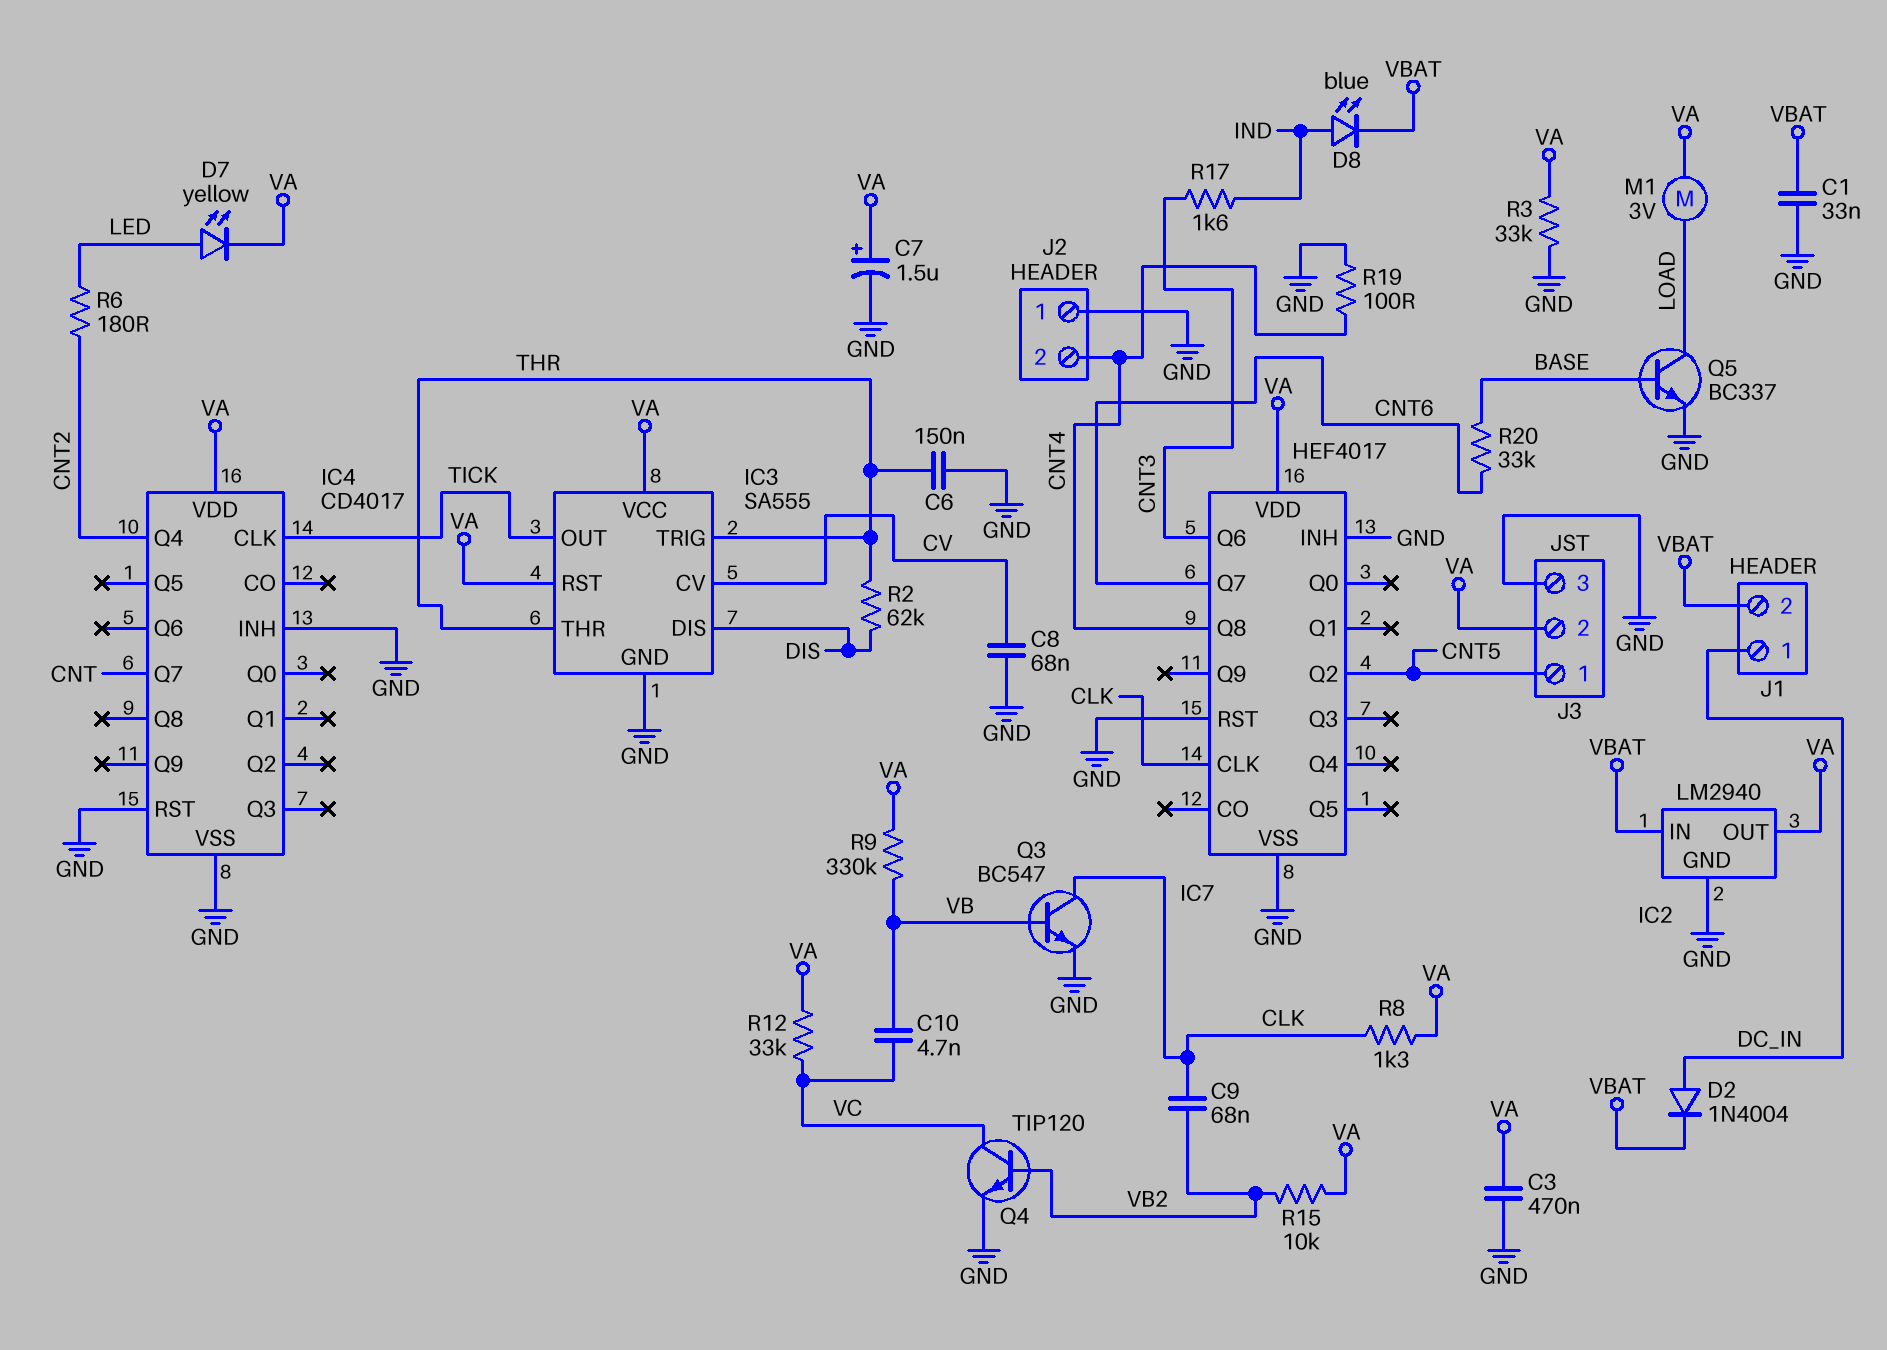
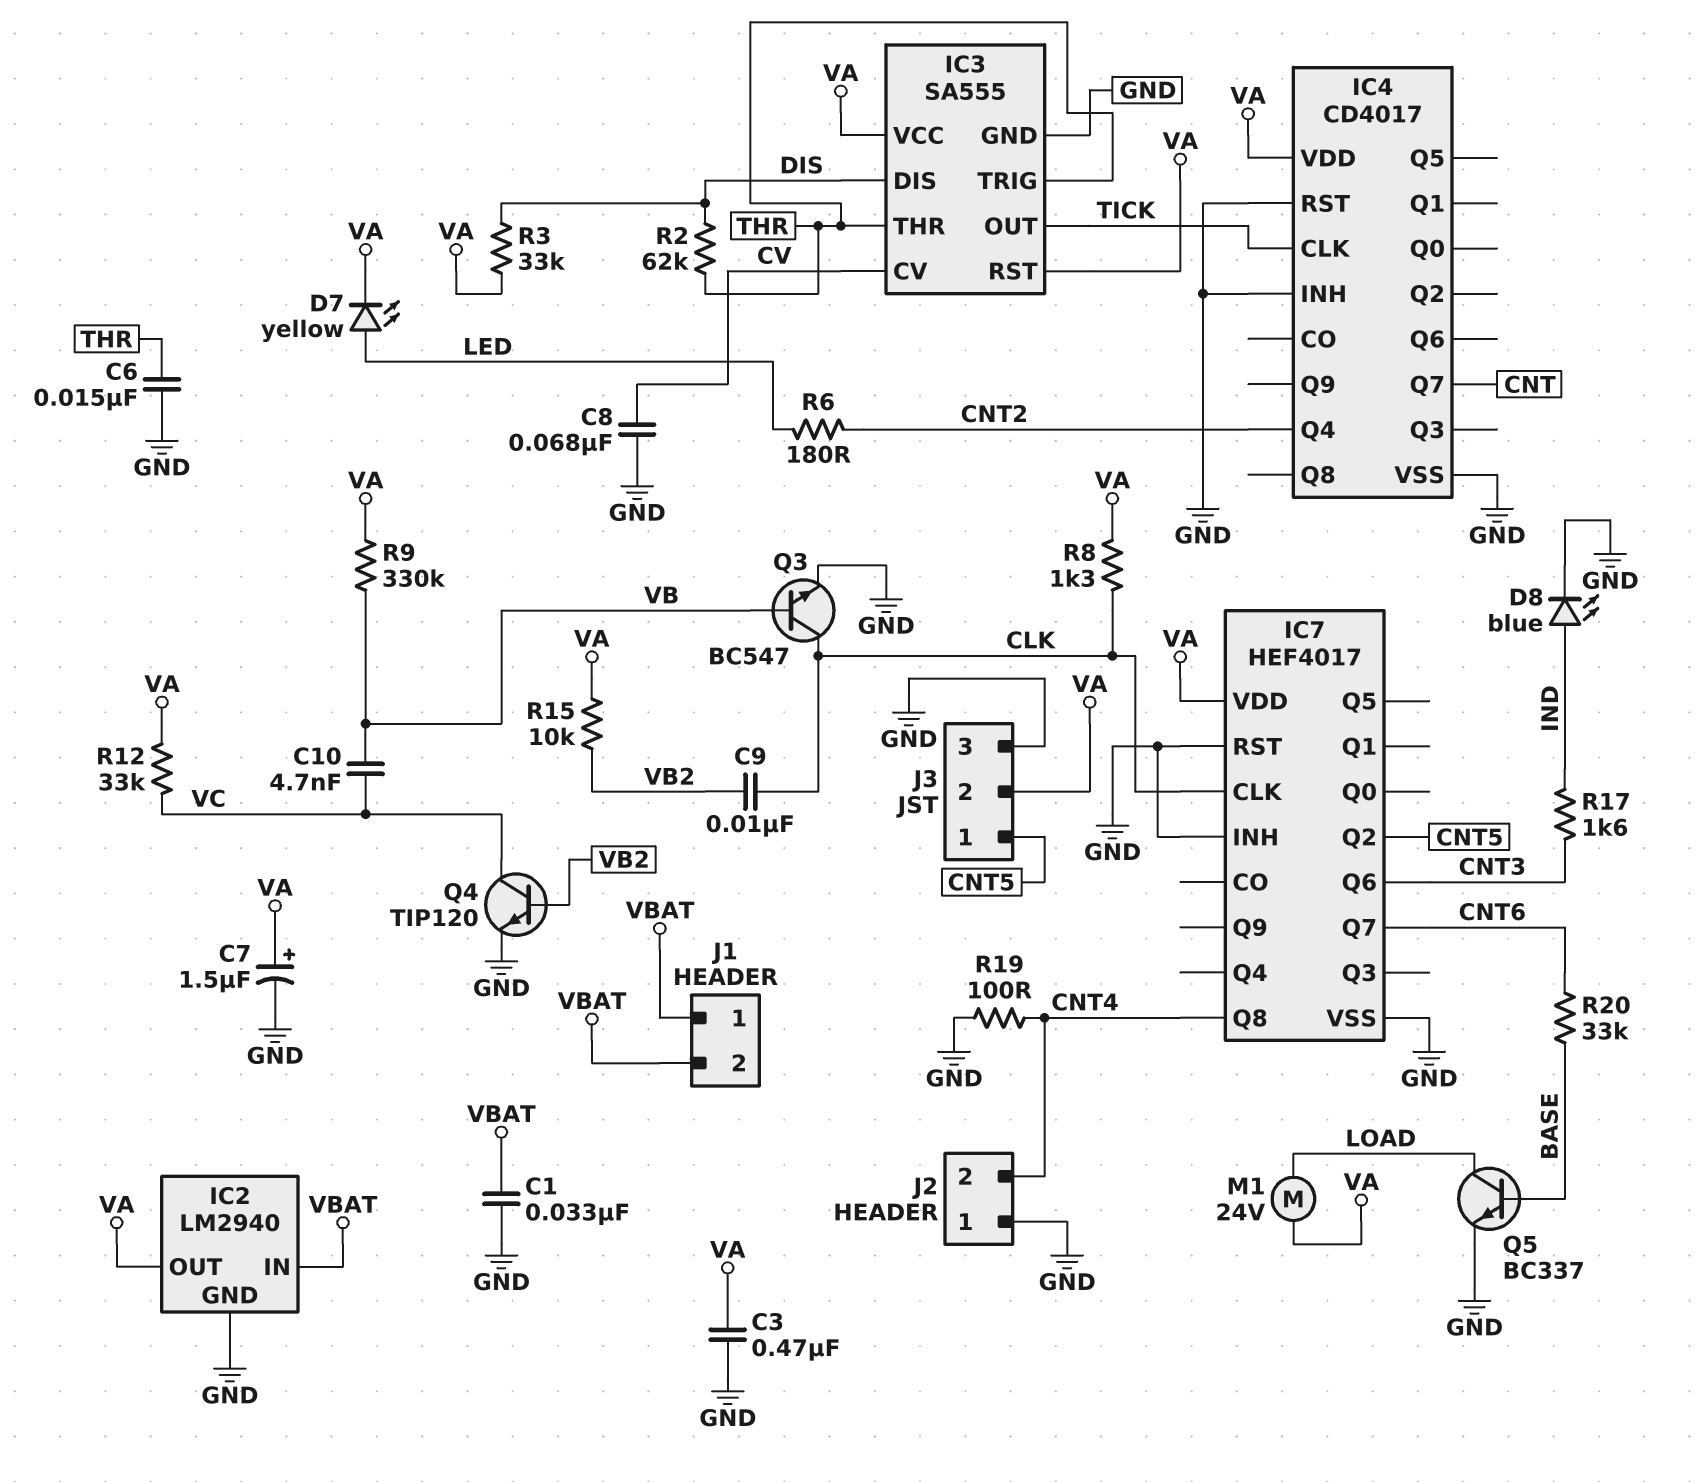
C6: 150nF (GND, THR) -> 15nF (GND, THR)
C9: 68nF (CLK, VB2) -> 10nF (CLK, VB2)
D2: diode 1N4004 (A DC_IN, K VBAT) -> none
D8: LED blue (A IND, K VBAT) -> LED blue (A IND, K GND)
J1 pin 1: DC_IN -> VBAT
M1: motor 3V (LOAD, VA) -> motor 24V (LOAD, VA)
R3: 33k (GND, VA) -> 33k (DIS, VA)

